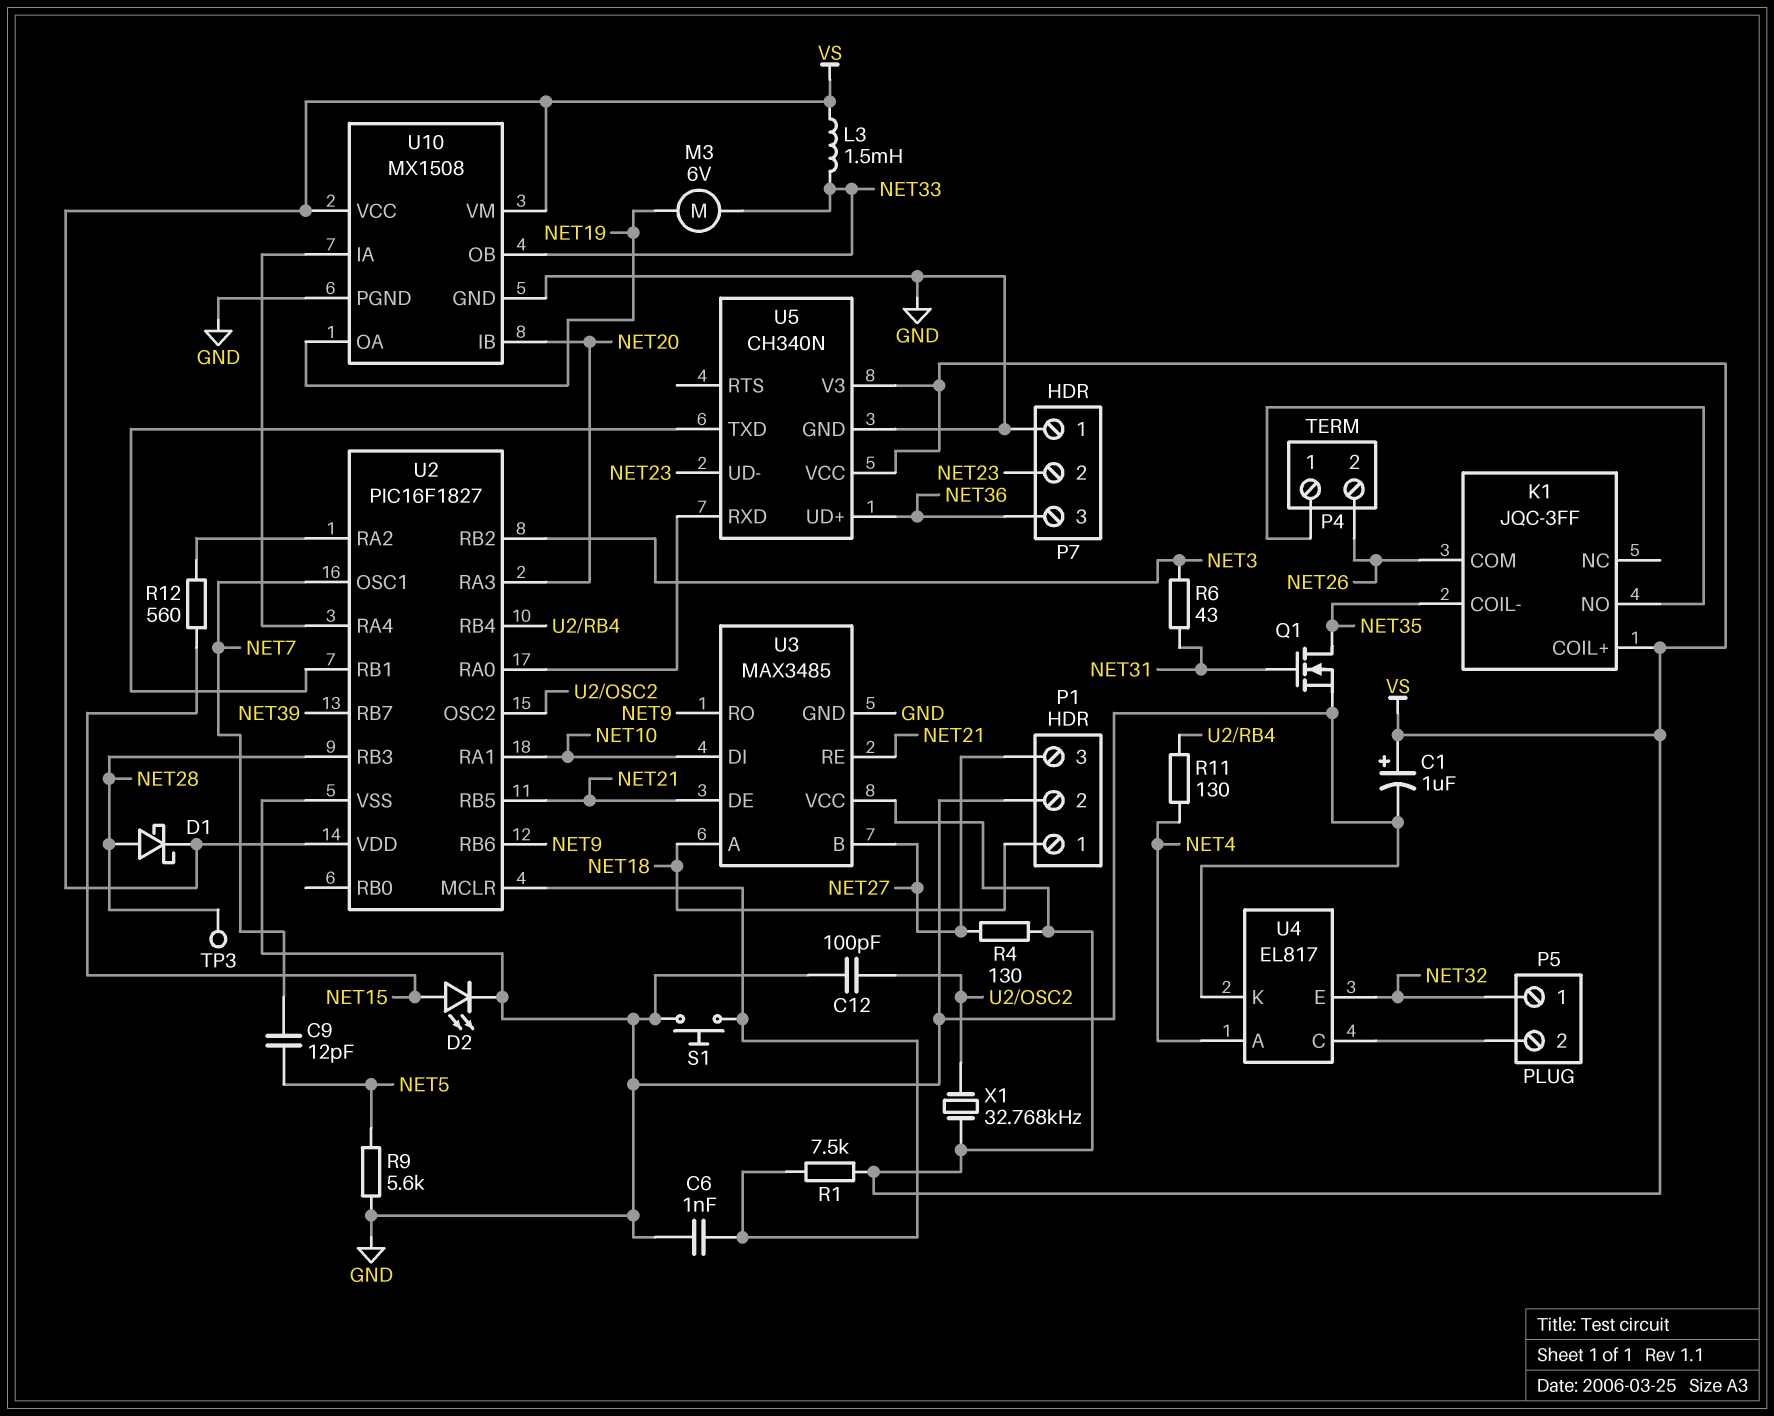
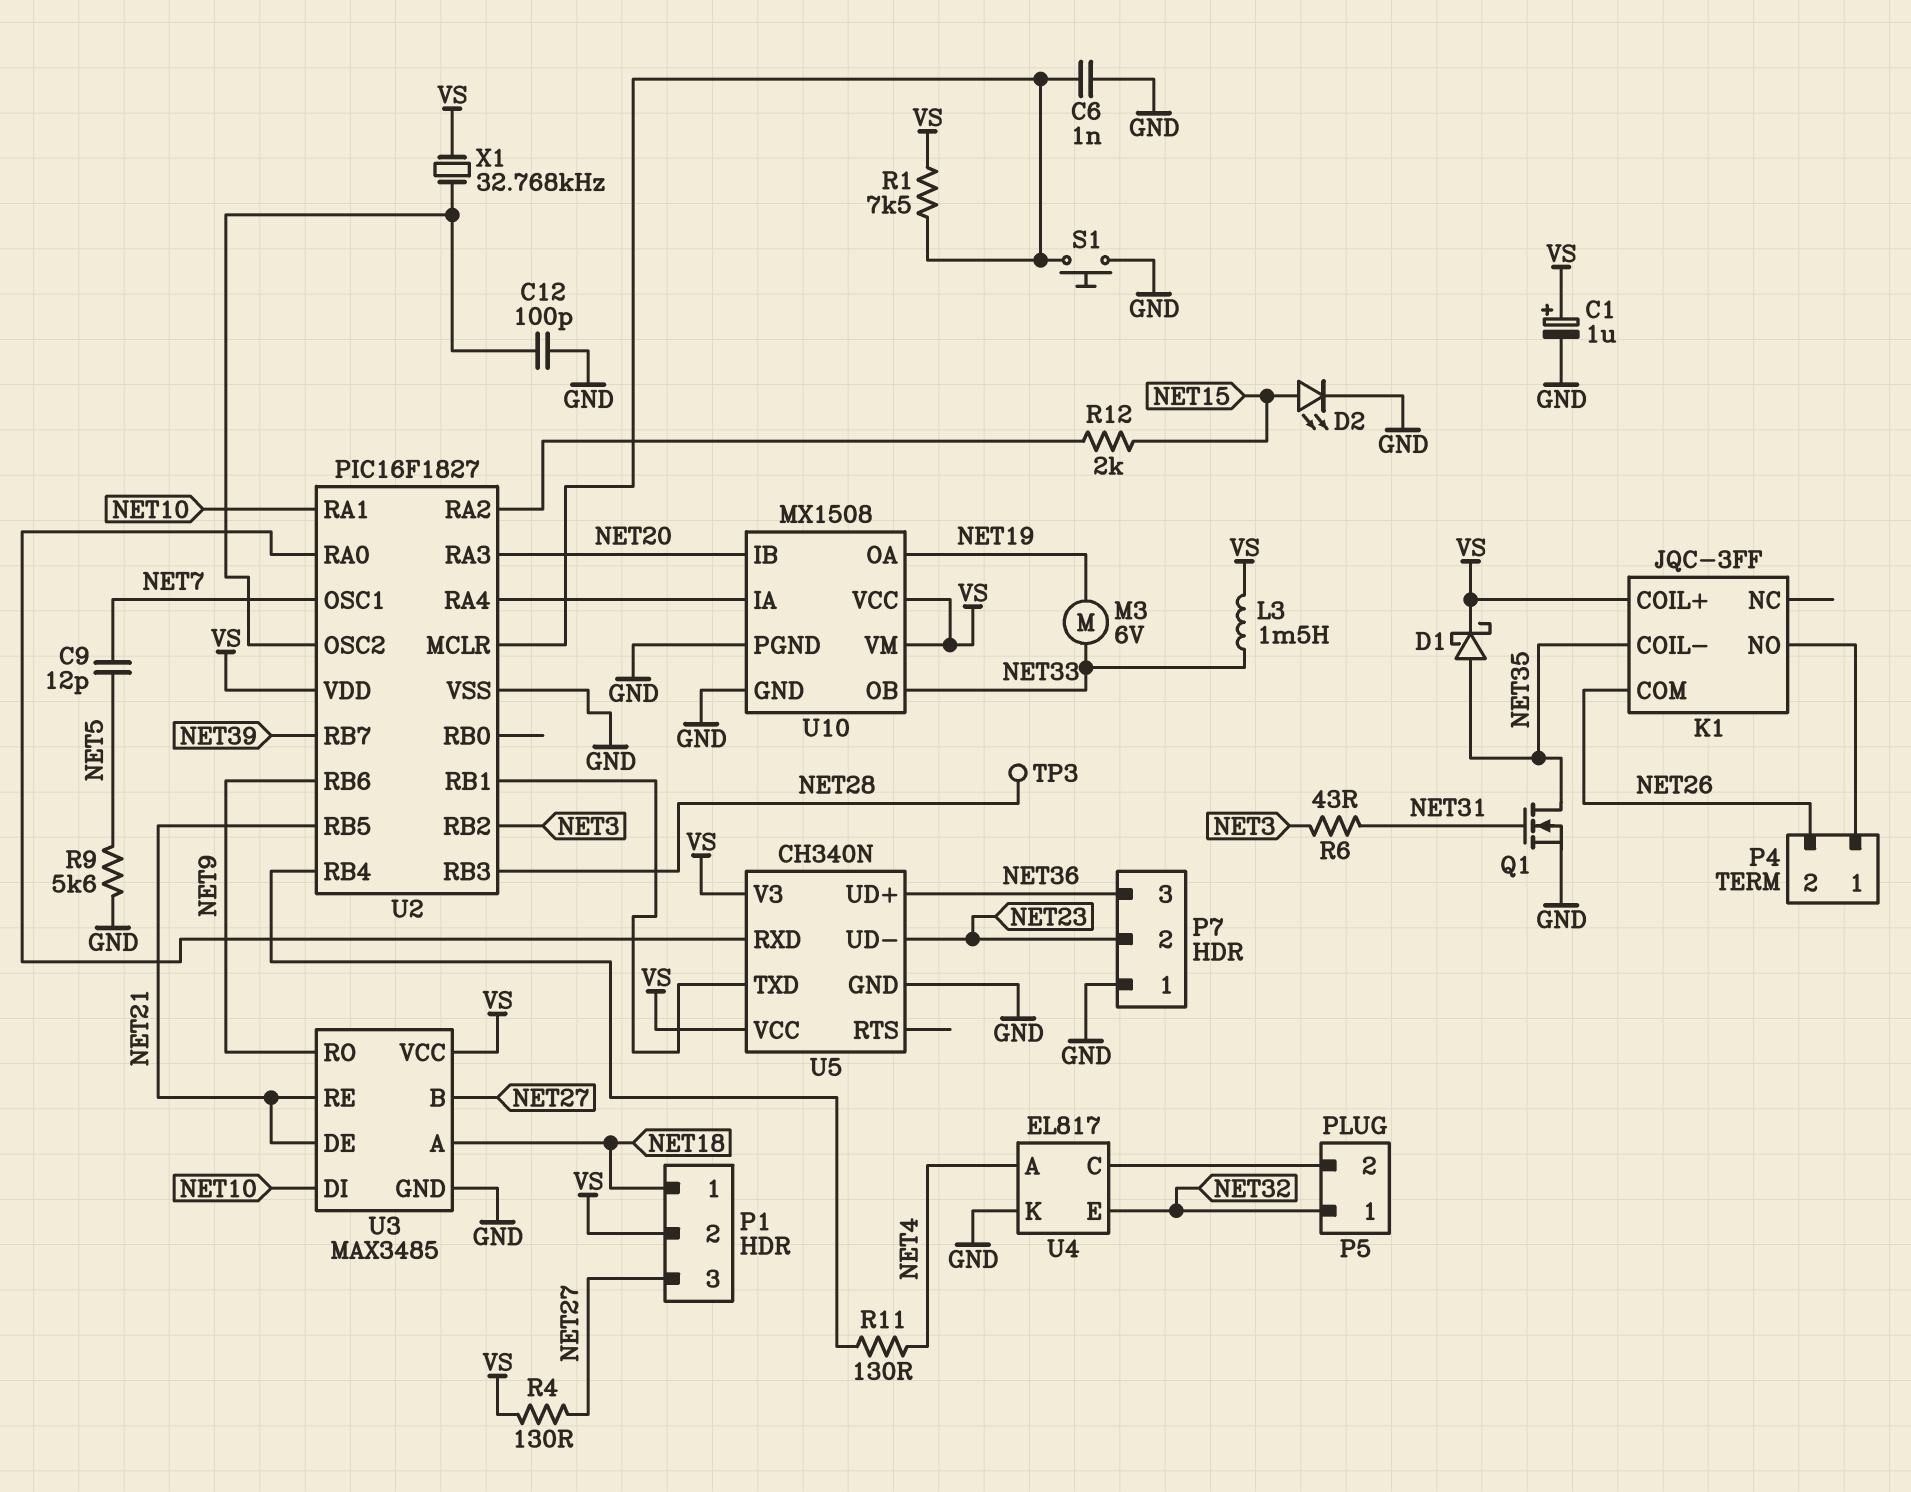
D1: schottky (A NET28, K VS) -> schottky (A NET35, K VS)
P1 pin 2: GND -> VS
R12: 560 (NET15, U2/RA2) -> 2k (NET15, U2/RA2)

